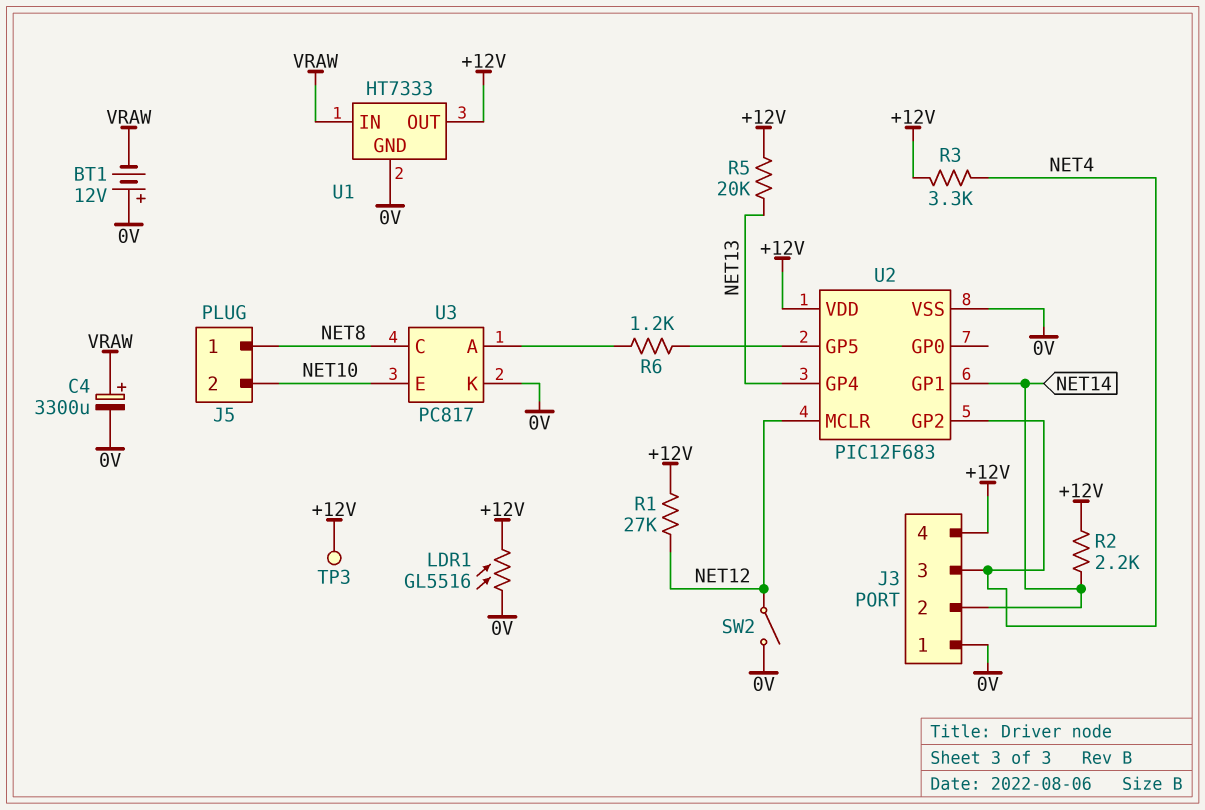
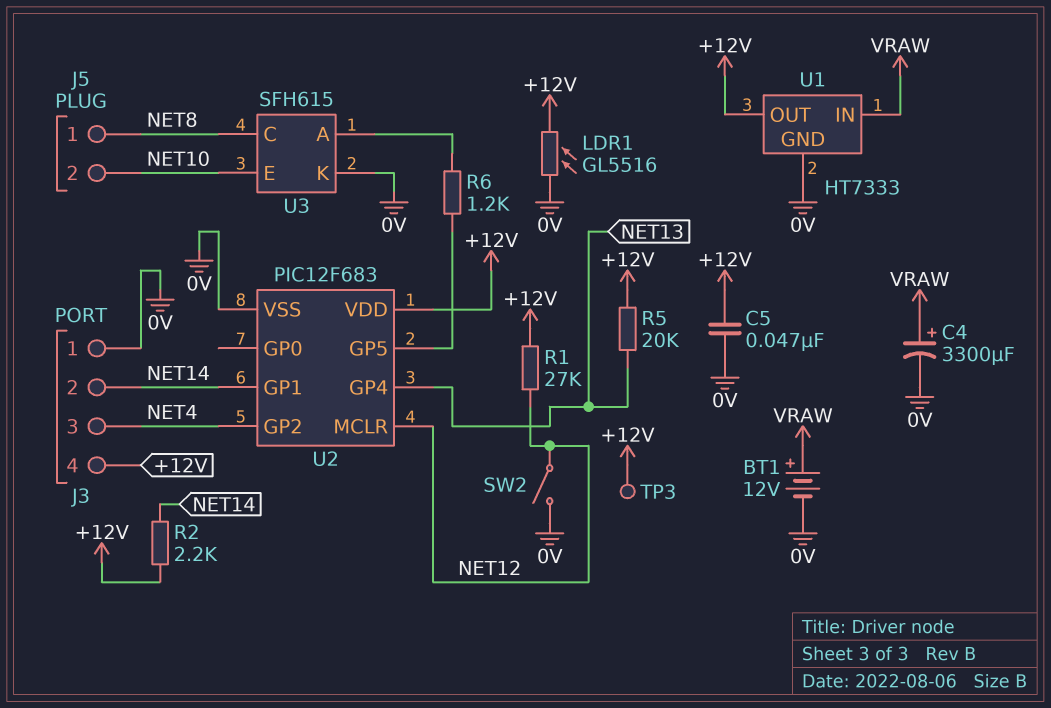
BT1: 12V (plus 0V, minus VRAW) -> 12V (plus VRAW, minus 0V)
C5: none -> 47nF (+12V, 0V)
R3: 3.3k (+12V, NET4) -> none
U3: PC817 -> SFH615

